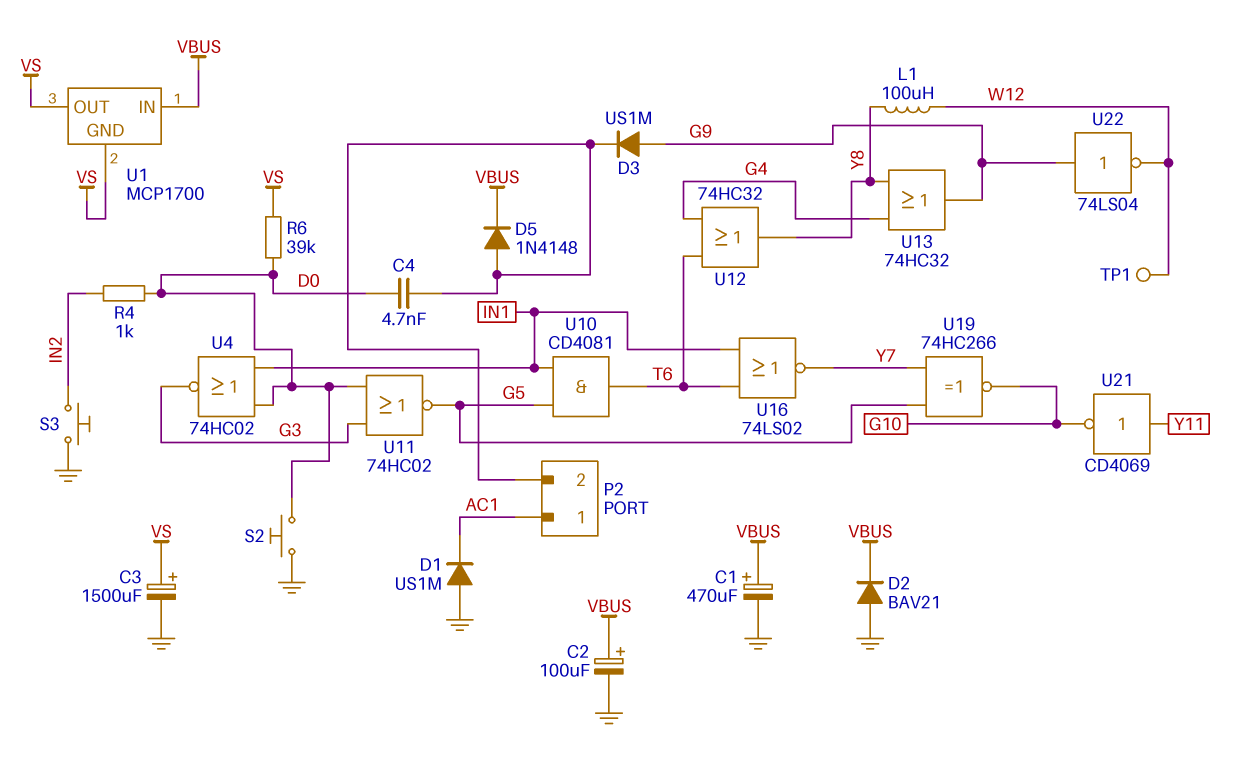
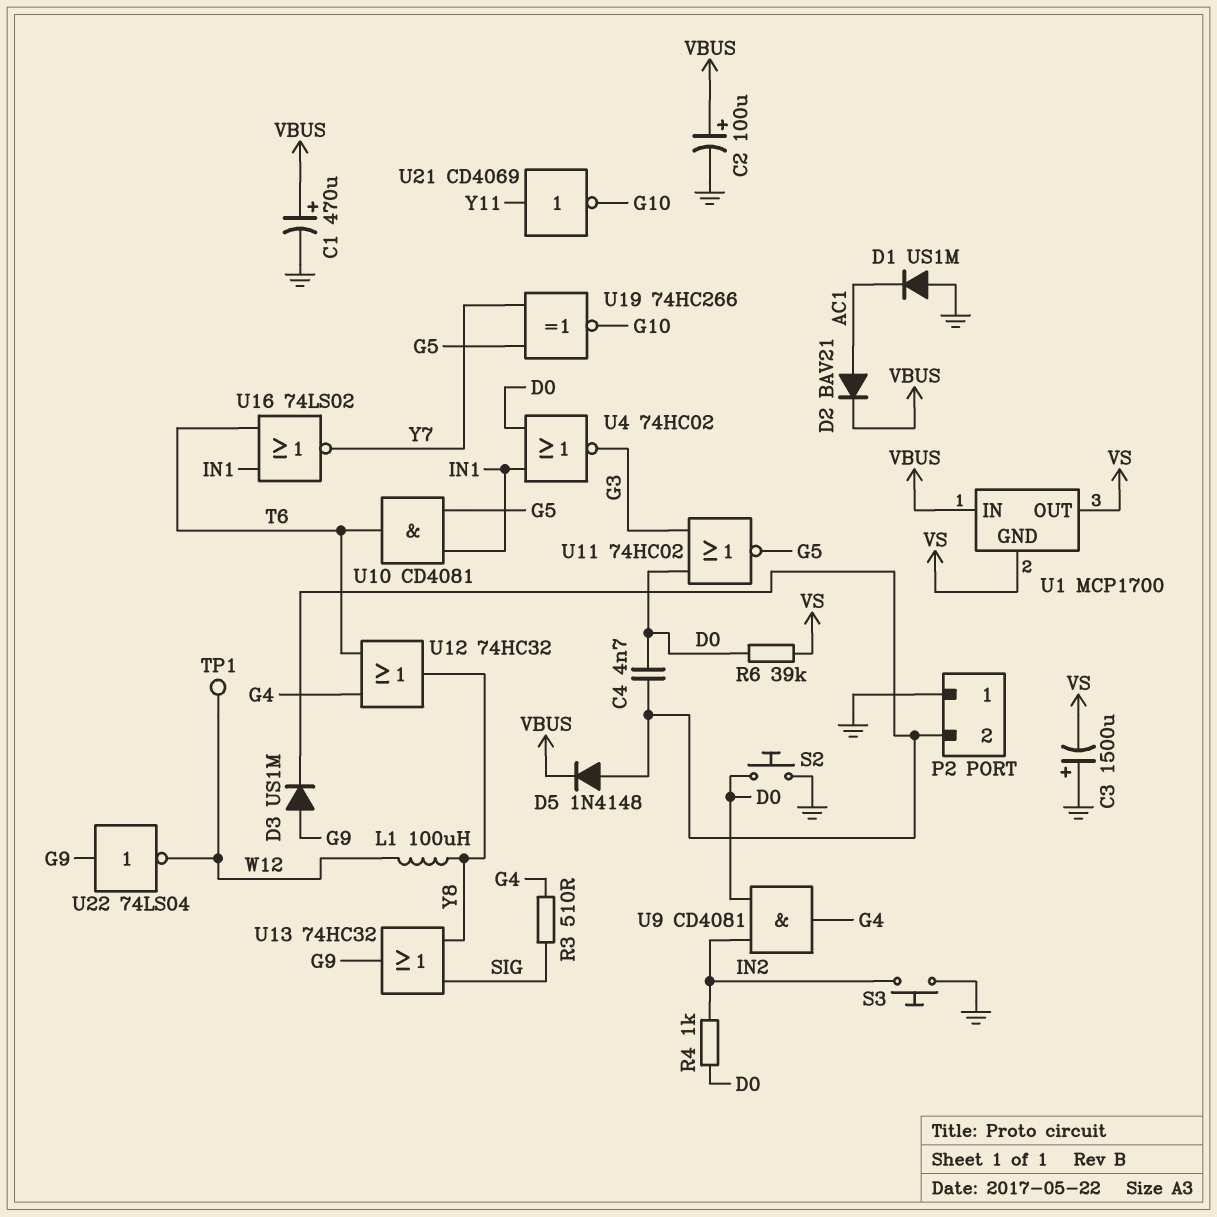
C3: 1500uF (plus VS, minus GND) -> 1500uF (plus GND, minus VS)
D2: diode BAV21 (A GND, K VBUS) -> diode BAV21 (A AC1, K VBUS)
P2 pin 1: AC1 -> GND
R3: none -> 510 (G4, SIG)
U9: none -> AND CD4081 (in D0, in IN2, out G4)
U13: OR 74HC32 (in G4, in Y8, out G9) -> OR 74HC32 (in SIG, in Y8, out G9)

